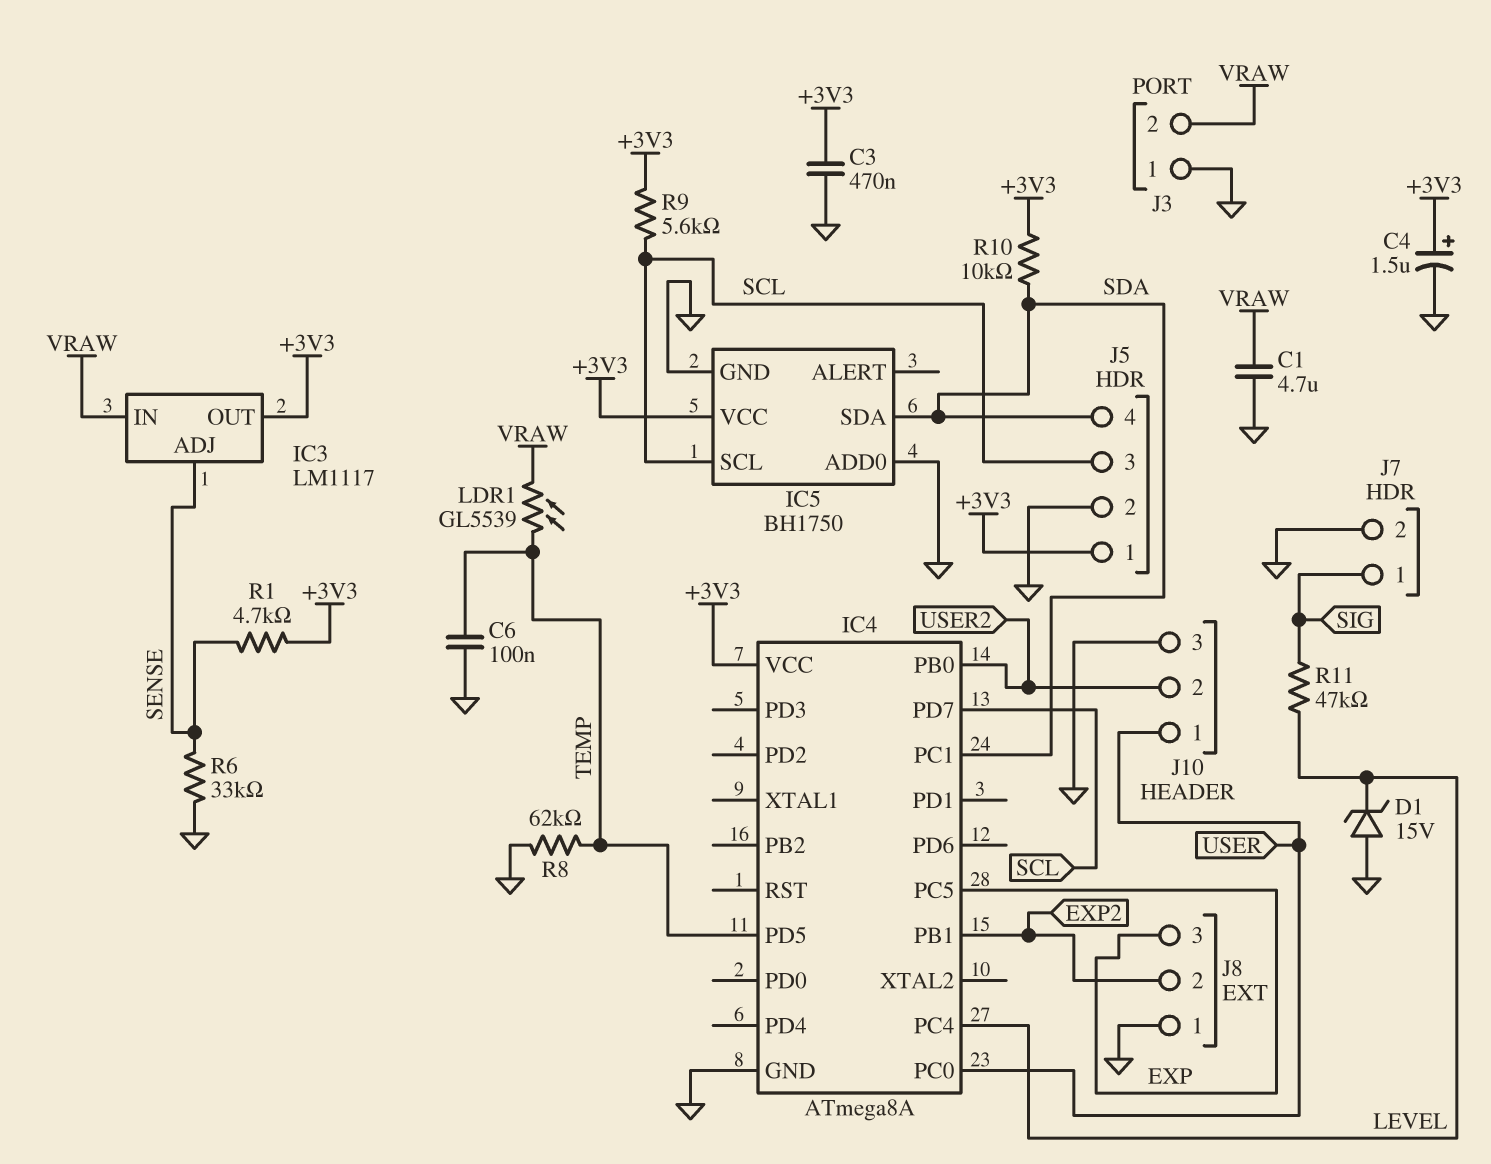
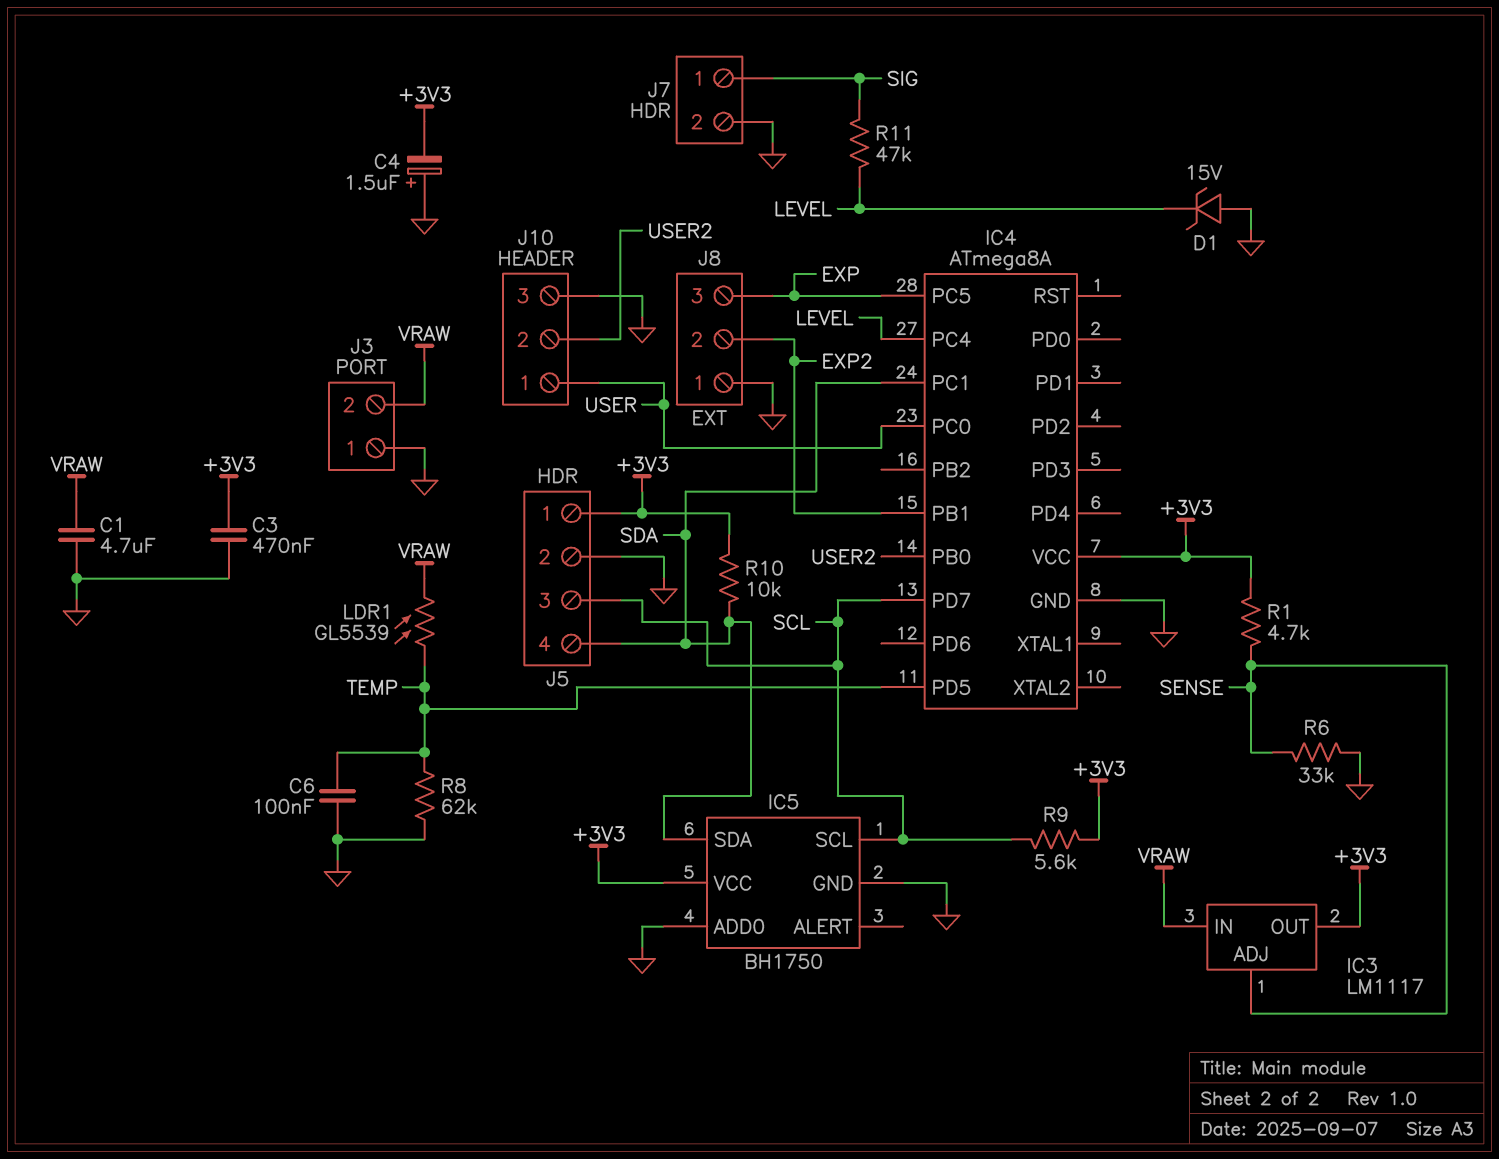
C4: 1.5uF (plus +3V3, minus GND) -> 1.5uF (plus GND, minus +3V3)

